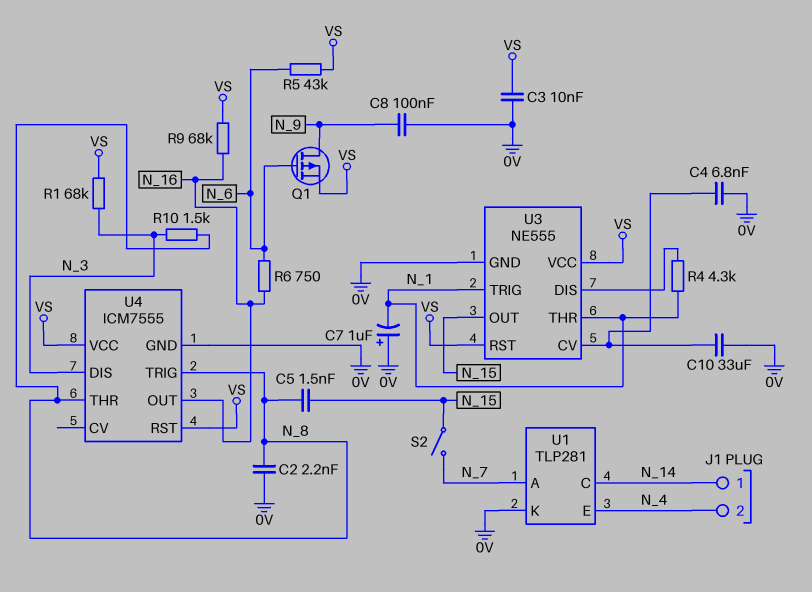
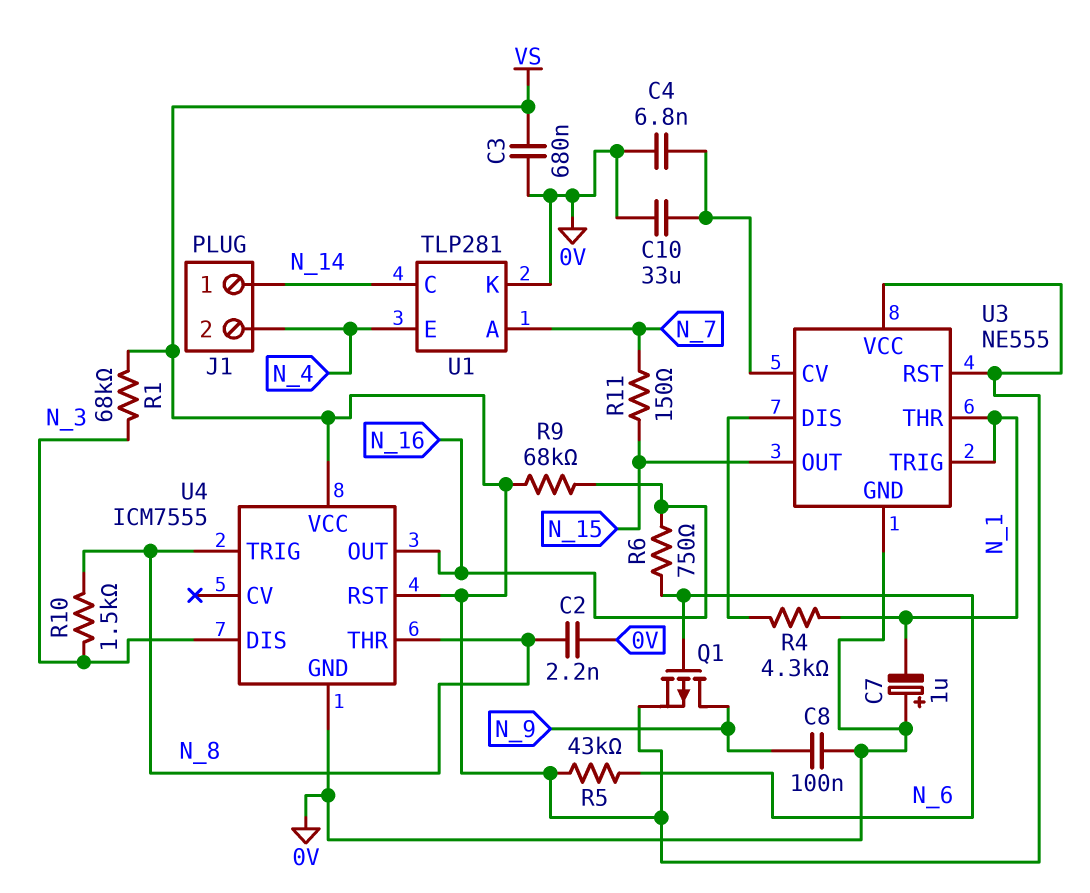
C3: 10nF (0V, VS) -> 680nF (0V, VS)
C5: 1.5nF (N_8, N_15) -> none
R11: none -> 150 (N_7, N_15)
S2: switch (N_7, N_15) -> none

